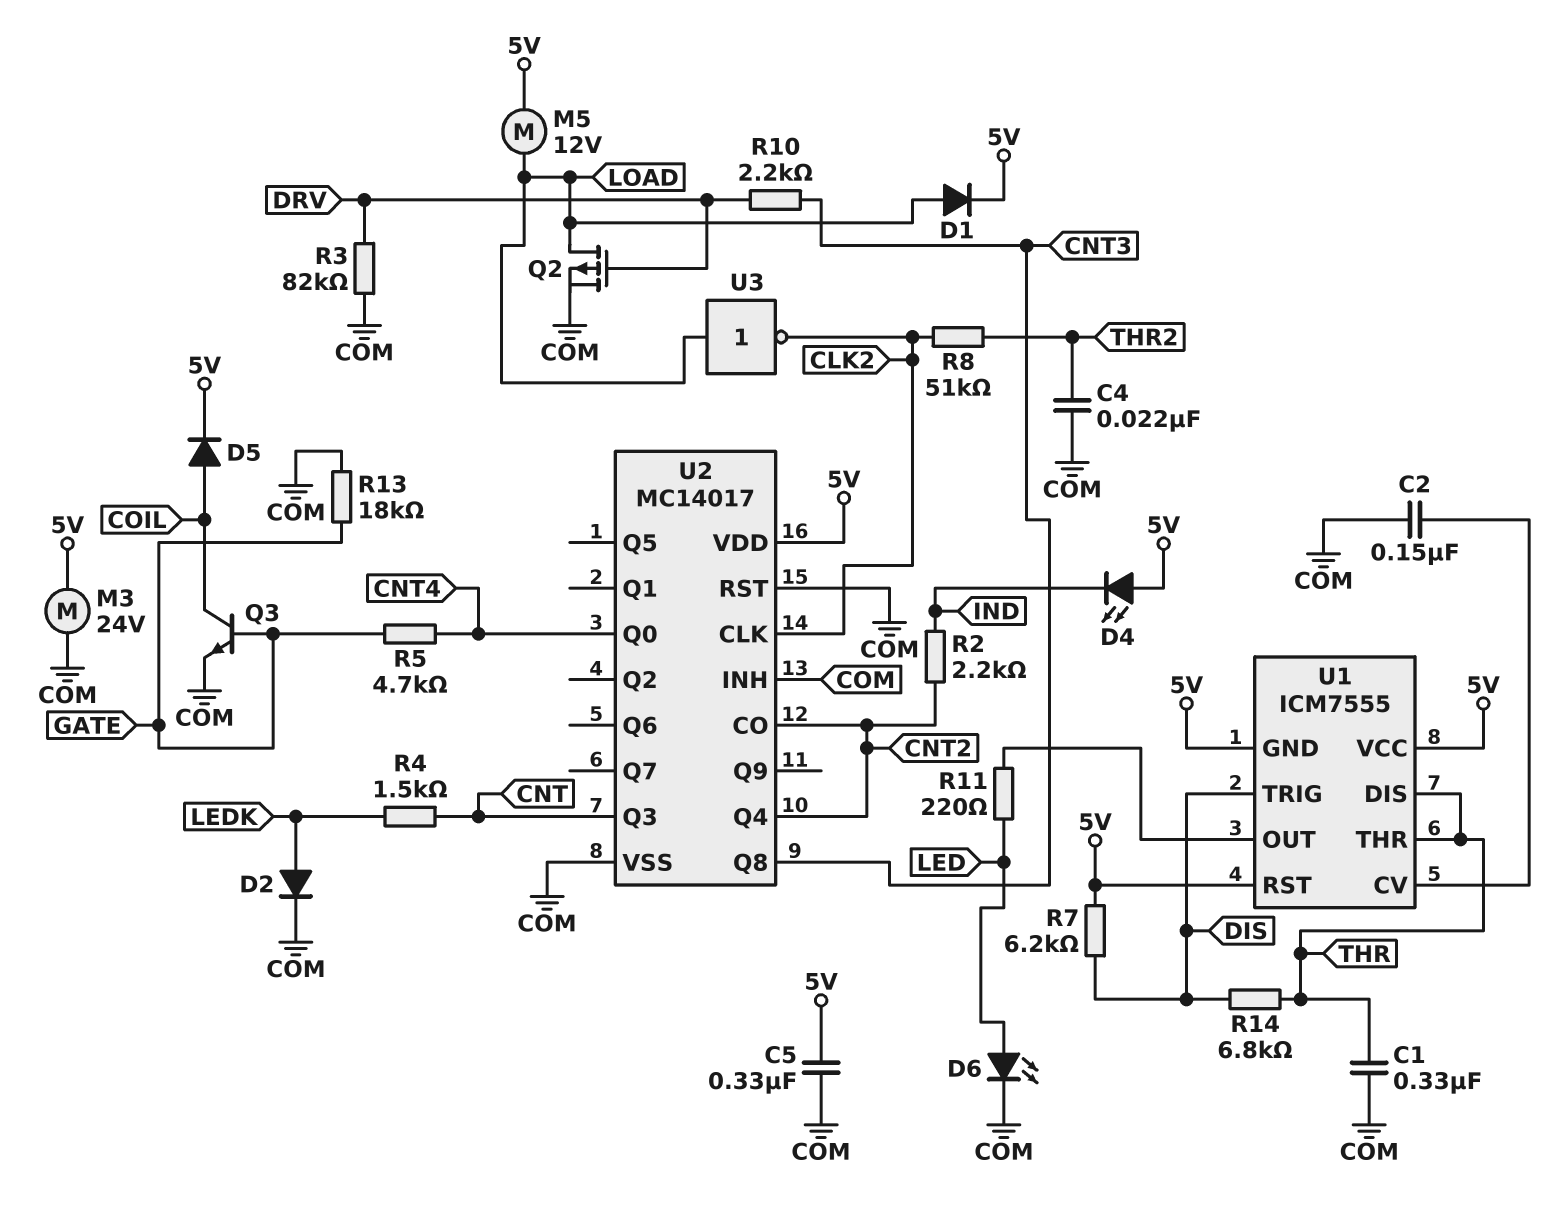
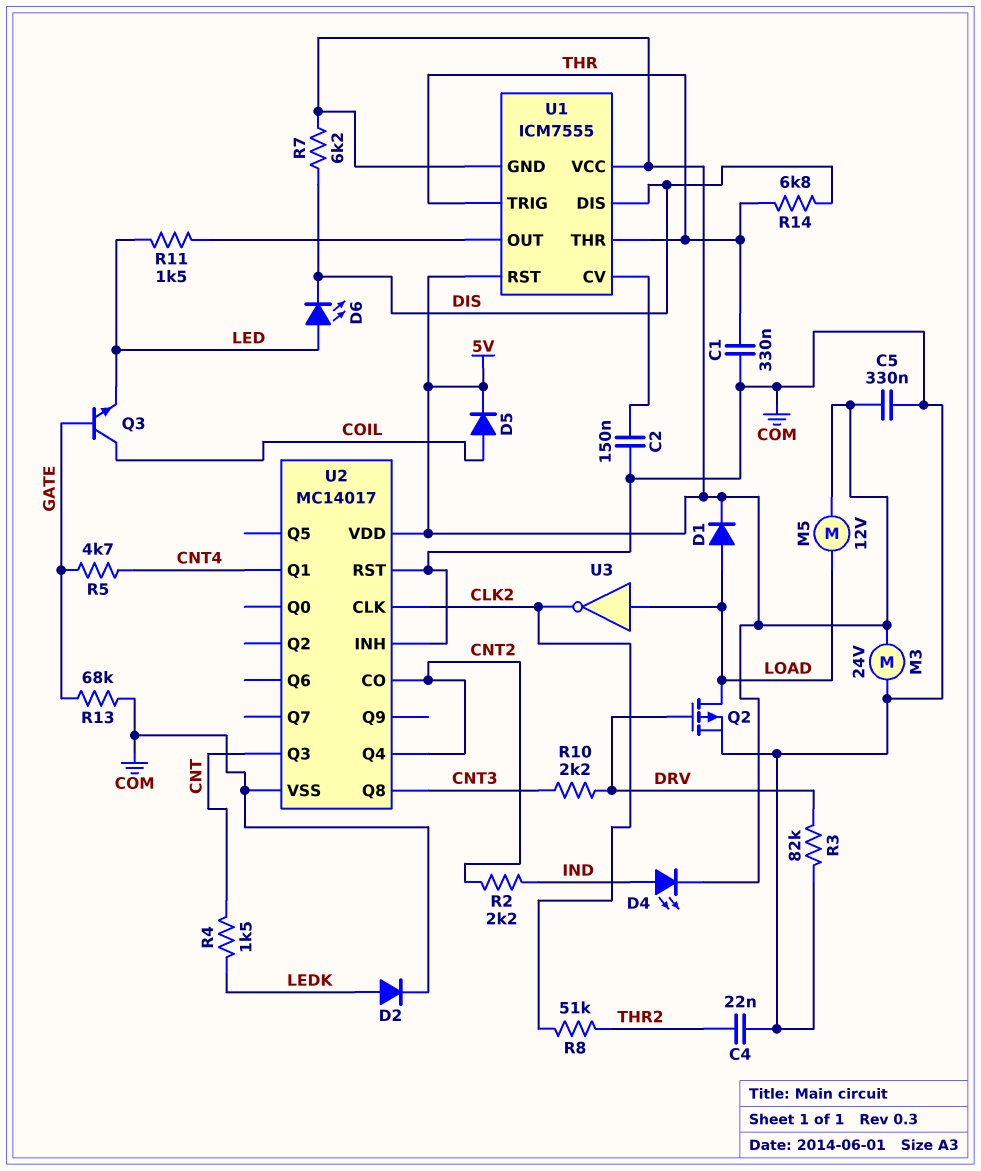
D4: LED (A 5V, K IND) -> LED (A IND, K 5V)
D6: LED (A LED, K COM) -> LED (A LED, K DIS)
Q3: NPN (B GATE, C COIL, E COM) -> NPN (B GATE, C COIL, E LED)
R11: 220 (LED, U1/OUT) -> 1.5k (LED, U1/OUT)
R13: 18k (COM, GATE) -> 68k (COM, GATE)
U1 pin DIS: THR -> DIS
U1 pin TRIG: DIS -> THR
U2 pin Q0: CNT4 -> none
U2 pin Q1: none -> CNT4

